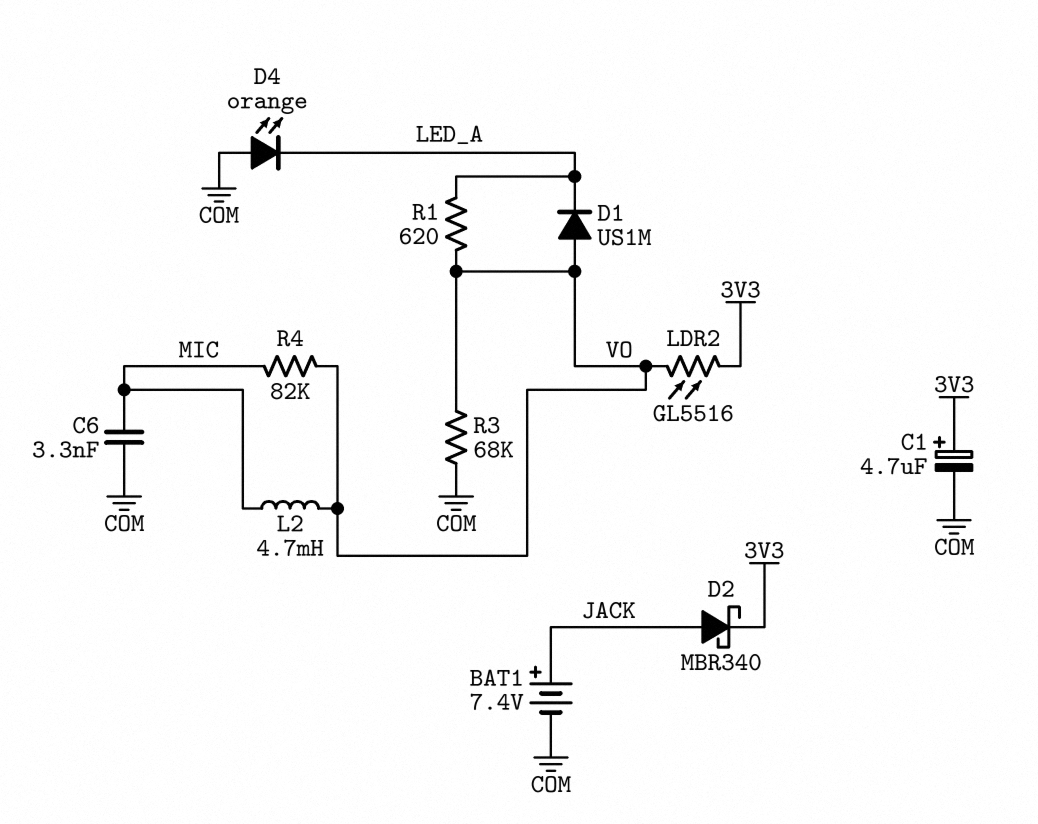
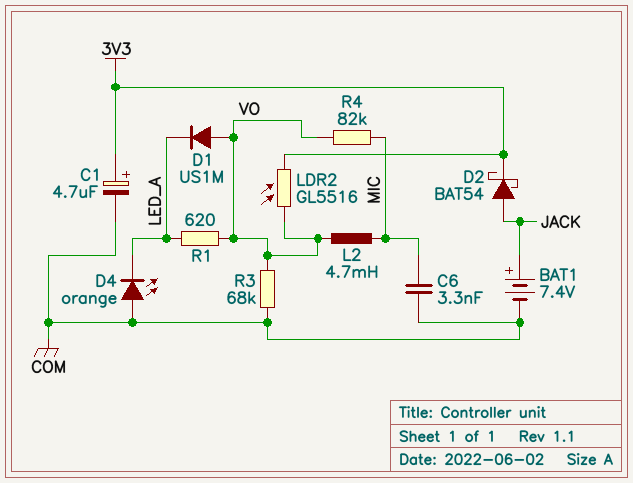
D2: schottky MBR340 (A JACK, K 3V3) -> schottky BAT54 (A JACK, K 3V3)

